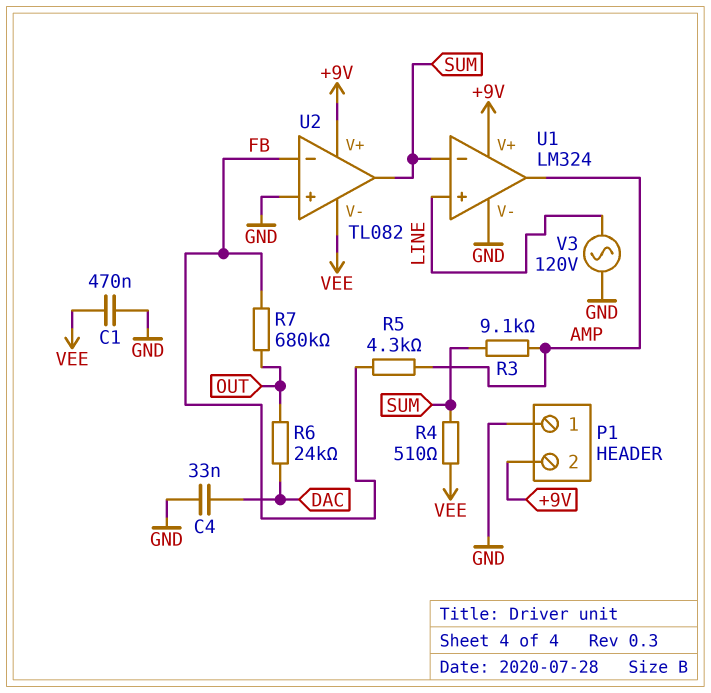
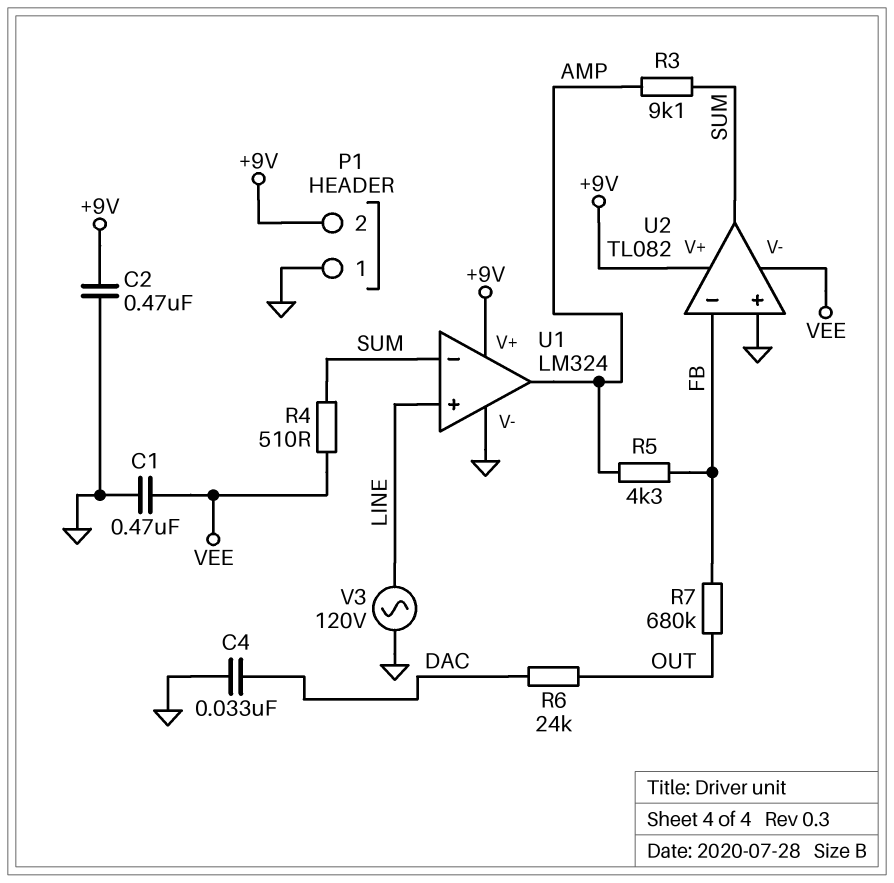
C2: none -> 470nF (+9V, GND)

